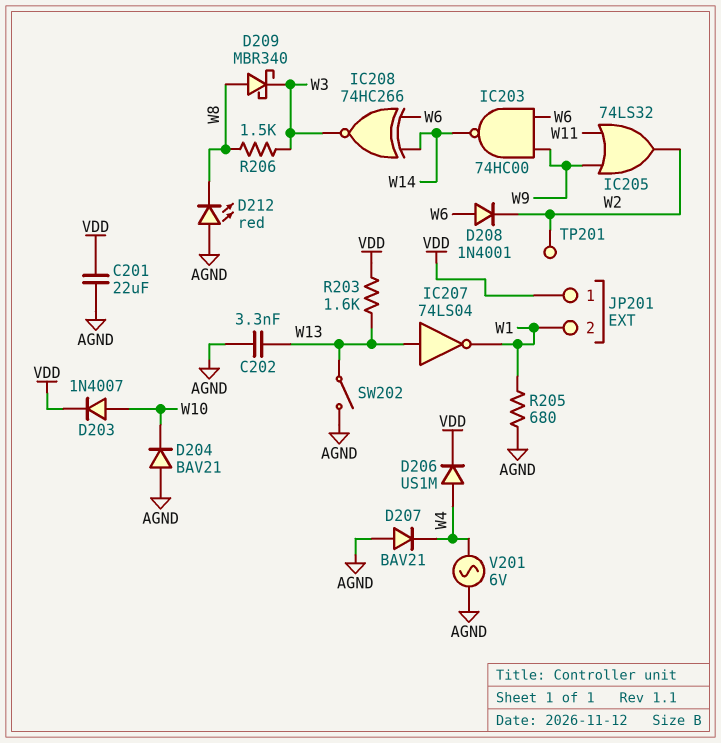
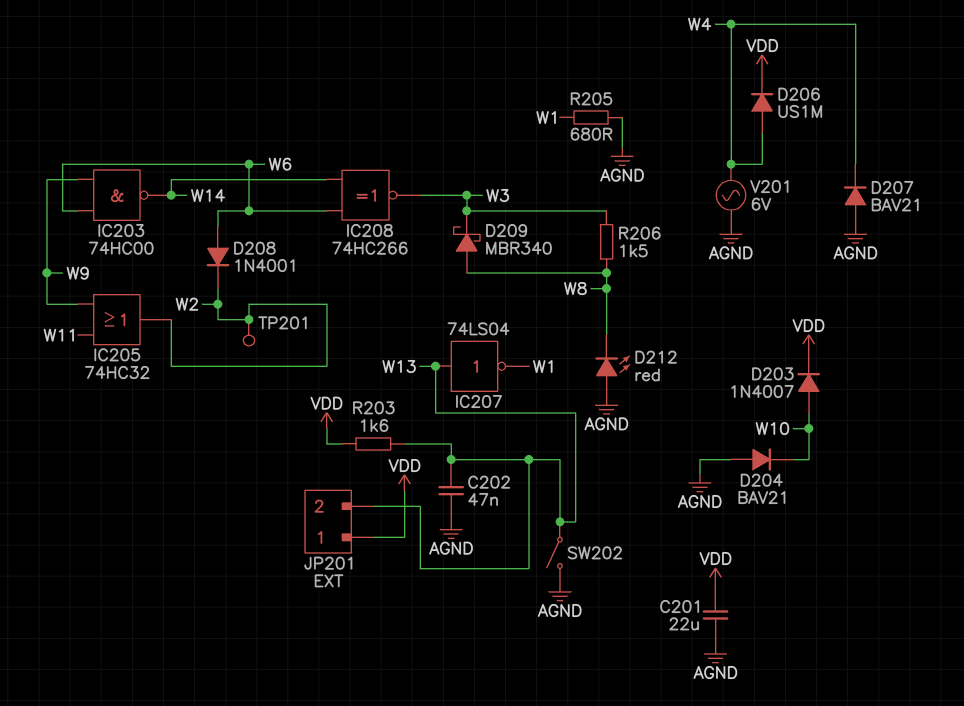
C202: 3.3nF (AGND, W13) -> 47nF (AGND, W13)
IC205: OR 74LS32 (in W9, in W11, out W2) -> OR 74HC32 (in W9, in W11, out W2)
JP201 pin 2: W1 -> W13

